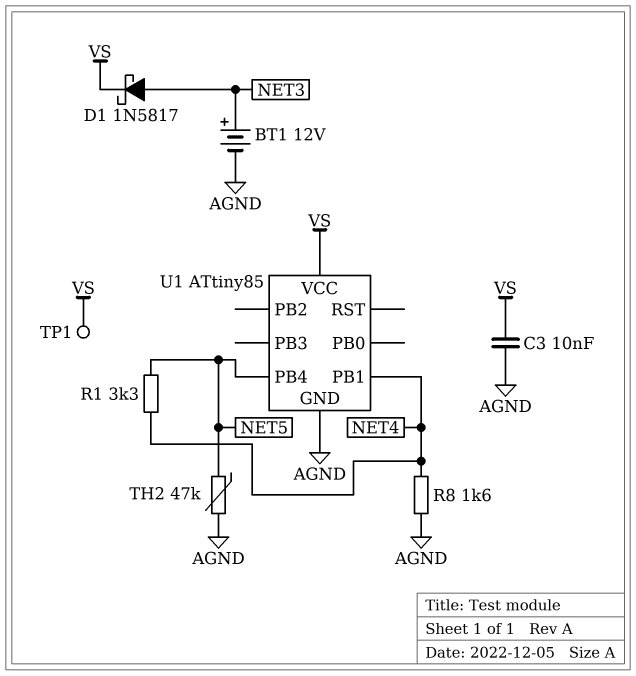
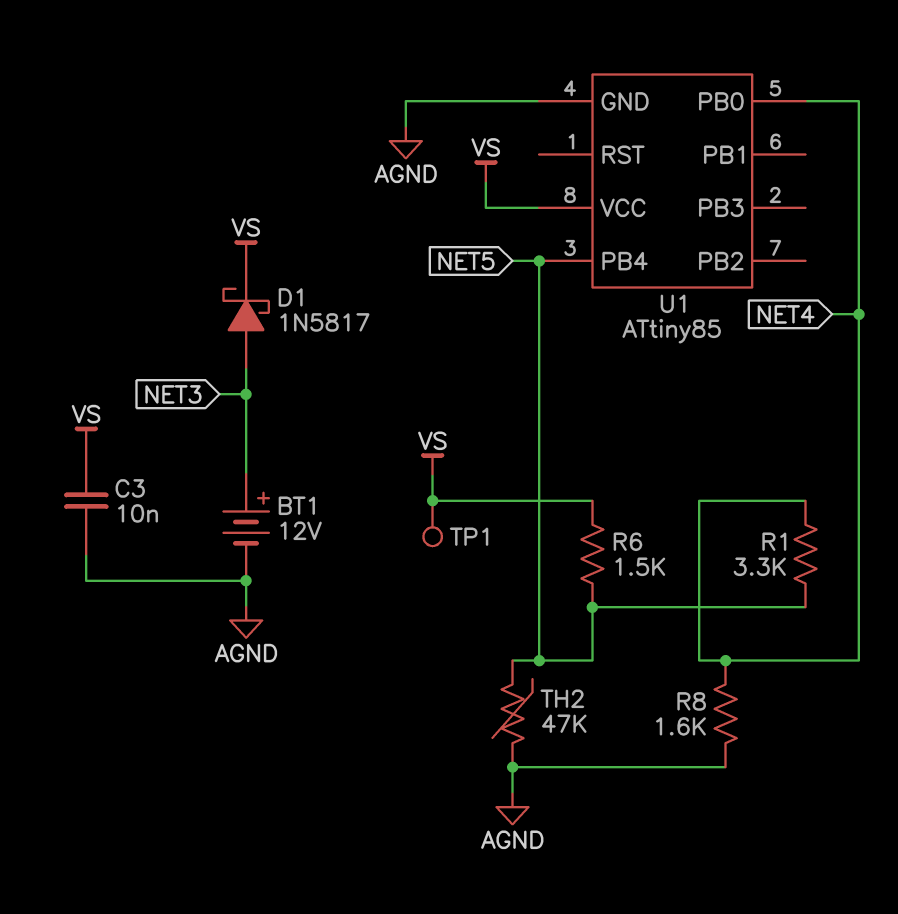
R6: none -> 1.5k (NET5, VS)
U1 pin PB0: none -> NET4
U1 pin PB1: NET4 -> none

